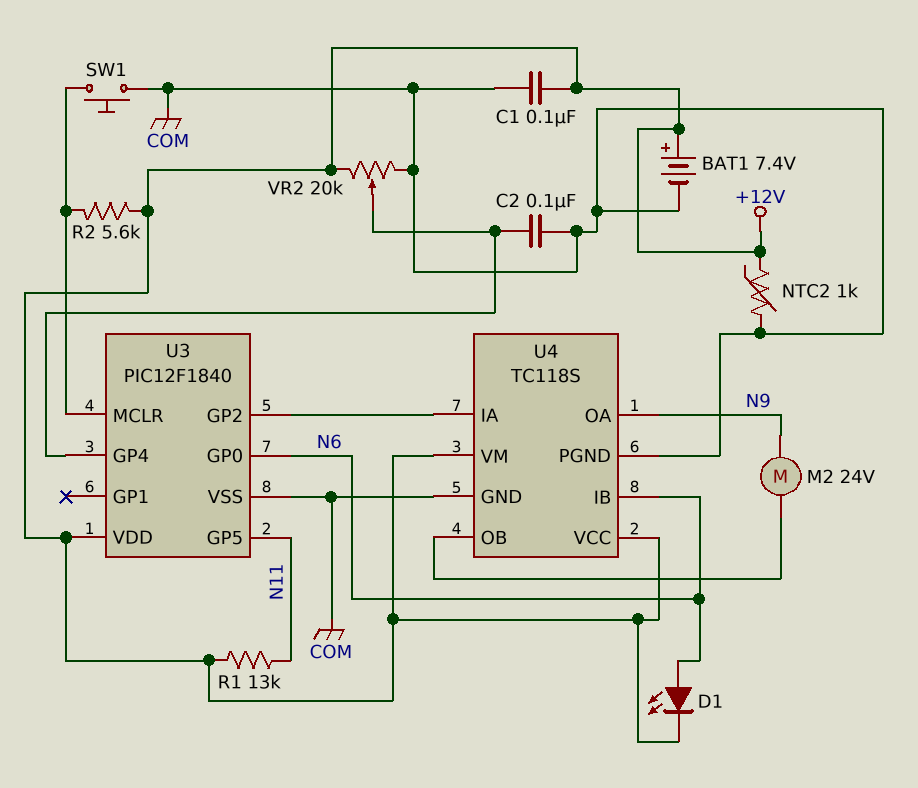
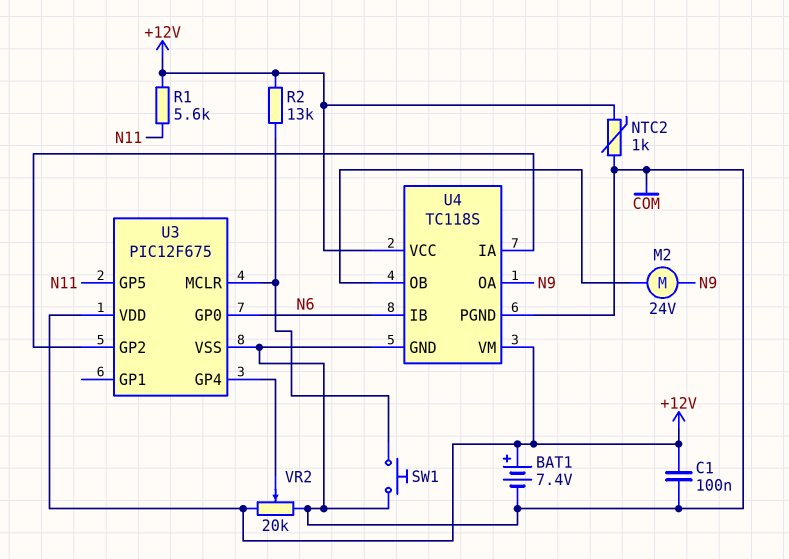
C2: 100nF (COM, U3/GP4) -> none
D1: LED (A N6, K +12V) -> none
R1: 13k (+12V, N11) -> 5.6k (+12V, N11)
R2: 5.6k (+12V, U3/MCLR) -> 13k (+12V, U3/MCLR)
U3: PIC12F1840 -> PIC12F675

